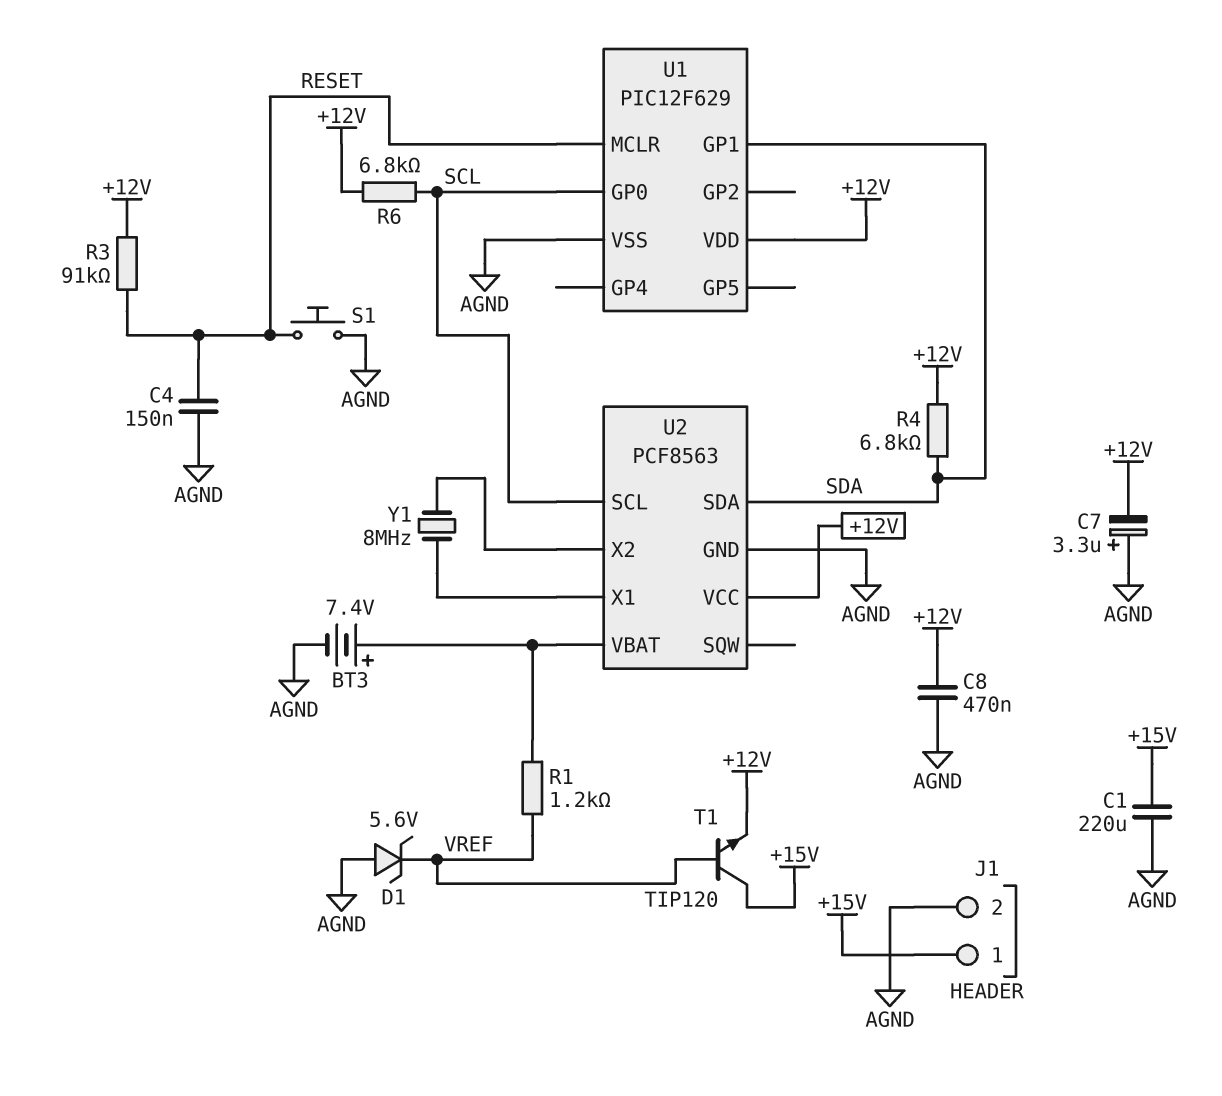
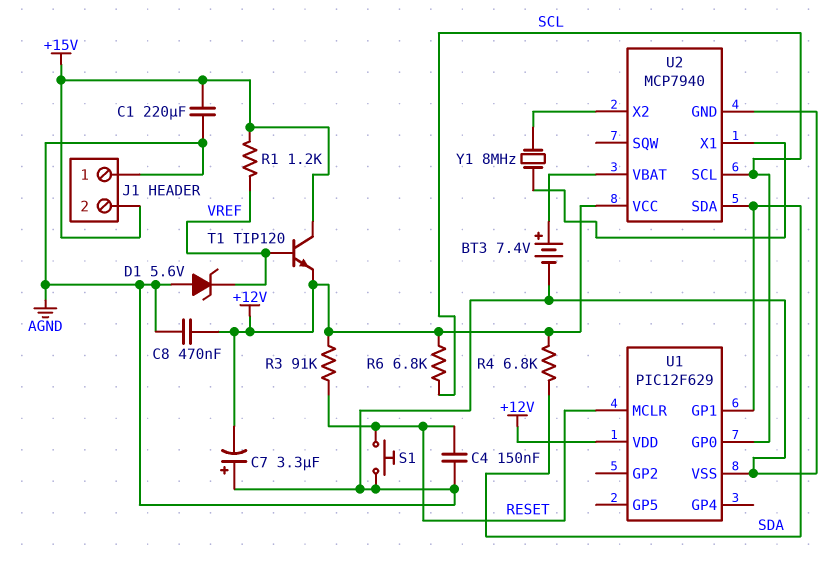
J1 pin 1: +15V -> AGND
J1 pin 2: AGND -> +15V
R1: 1.2k (U2/VBAT, VREF) -> 1.2k (+15V, VREF)
U2: PCF8563 -> MCP7940

